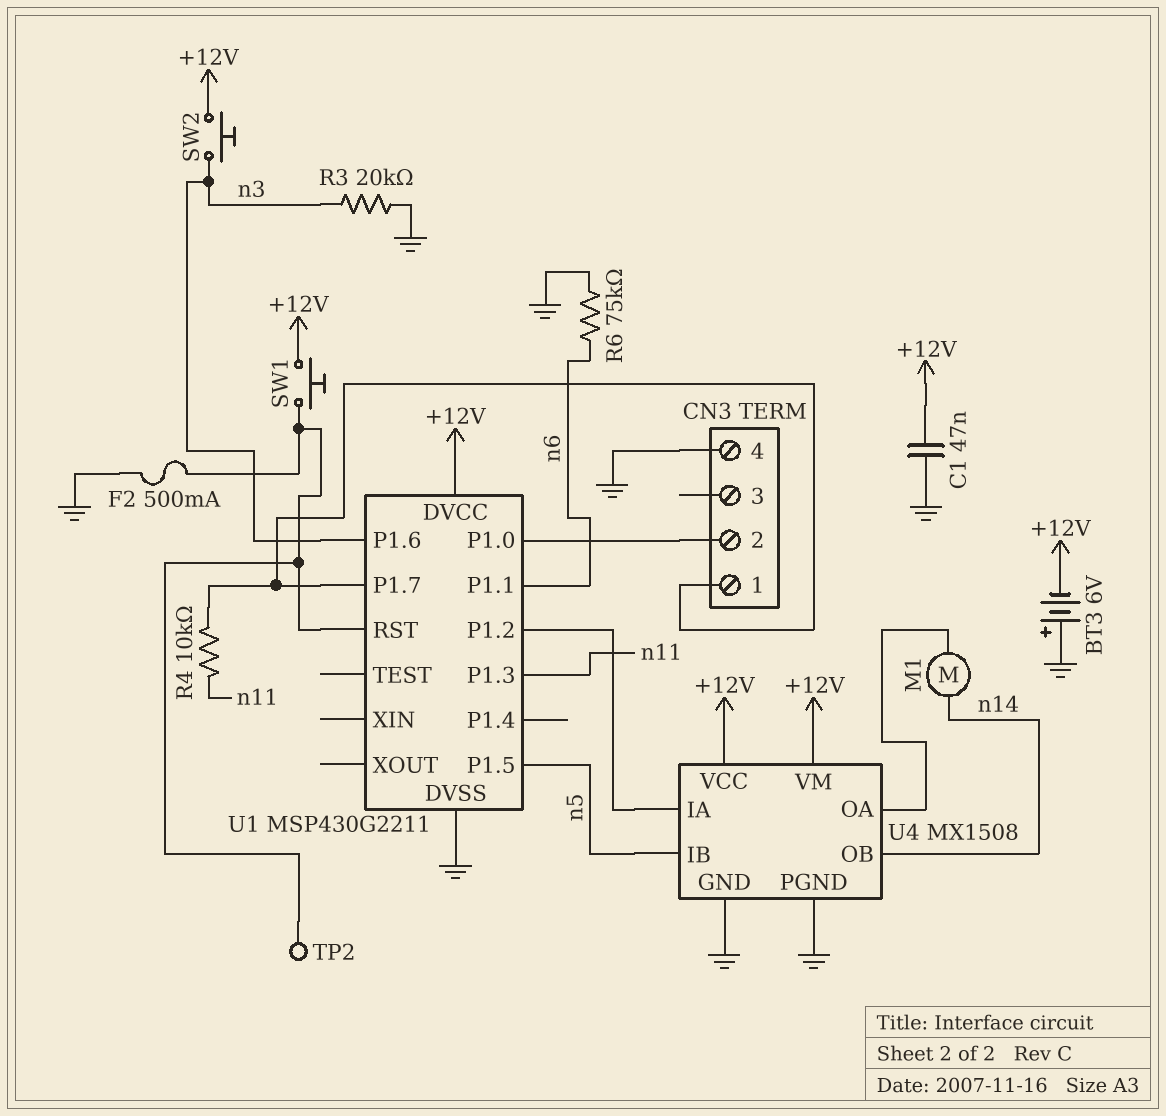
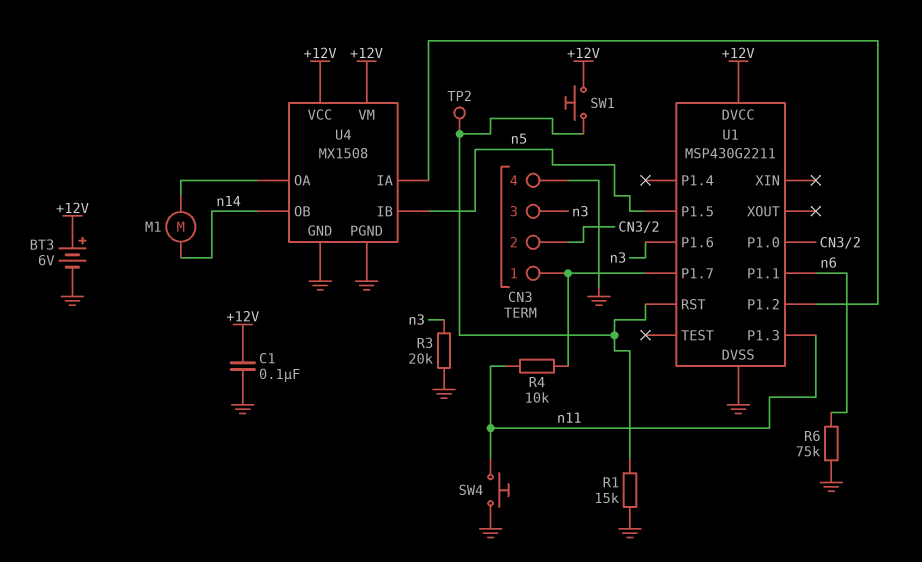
BT3: 6V (plus GND, minus +12V) -> 6V (plus +12V, minus GND)
C1: 47nF (+12V, GND) -> 100nF (+12V, GND)
CN3 pin 3: none -> n3
F2: 500mA (GND, U1/RST) -> none
R1: none -> 15k (GND, U1/RST)
SW2: button (+12V, n3) -> none
SW4: none -> button (GND, n11)

